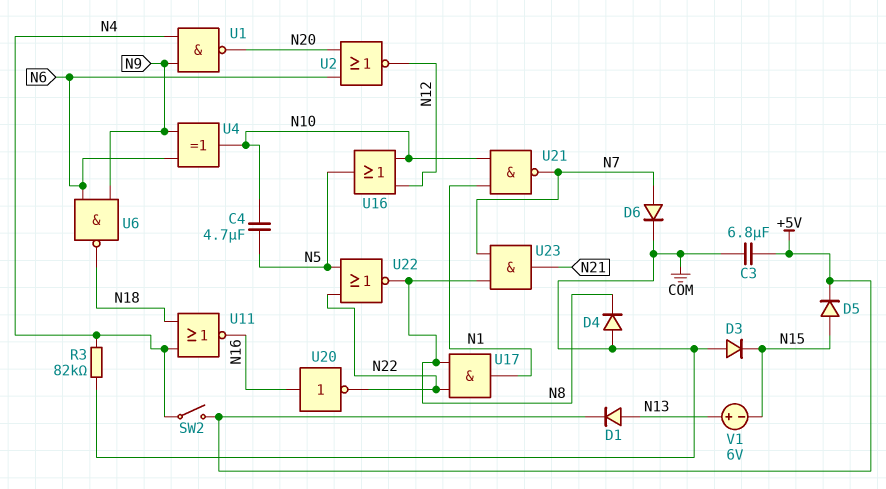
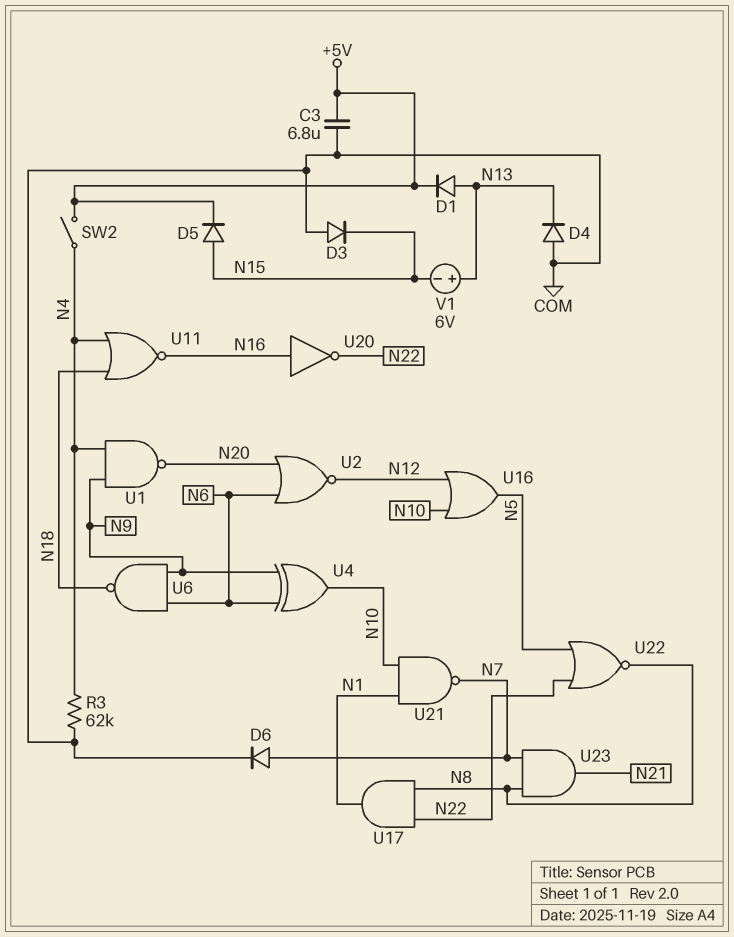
C4: 4.7uF (N5, N10) -> none
D4: diode (A COM, K N8) -> diode (A COM, K N13)
R3: 82k (COM, N4) -> 62k (COM, N4)

